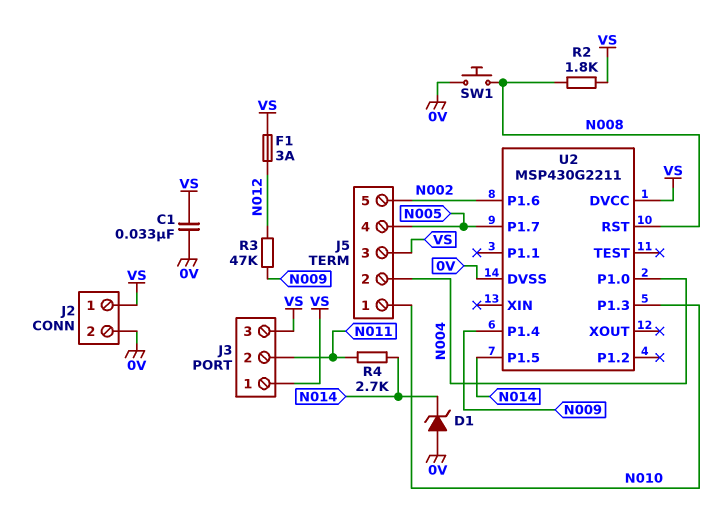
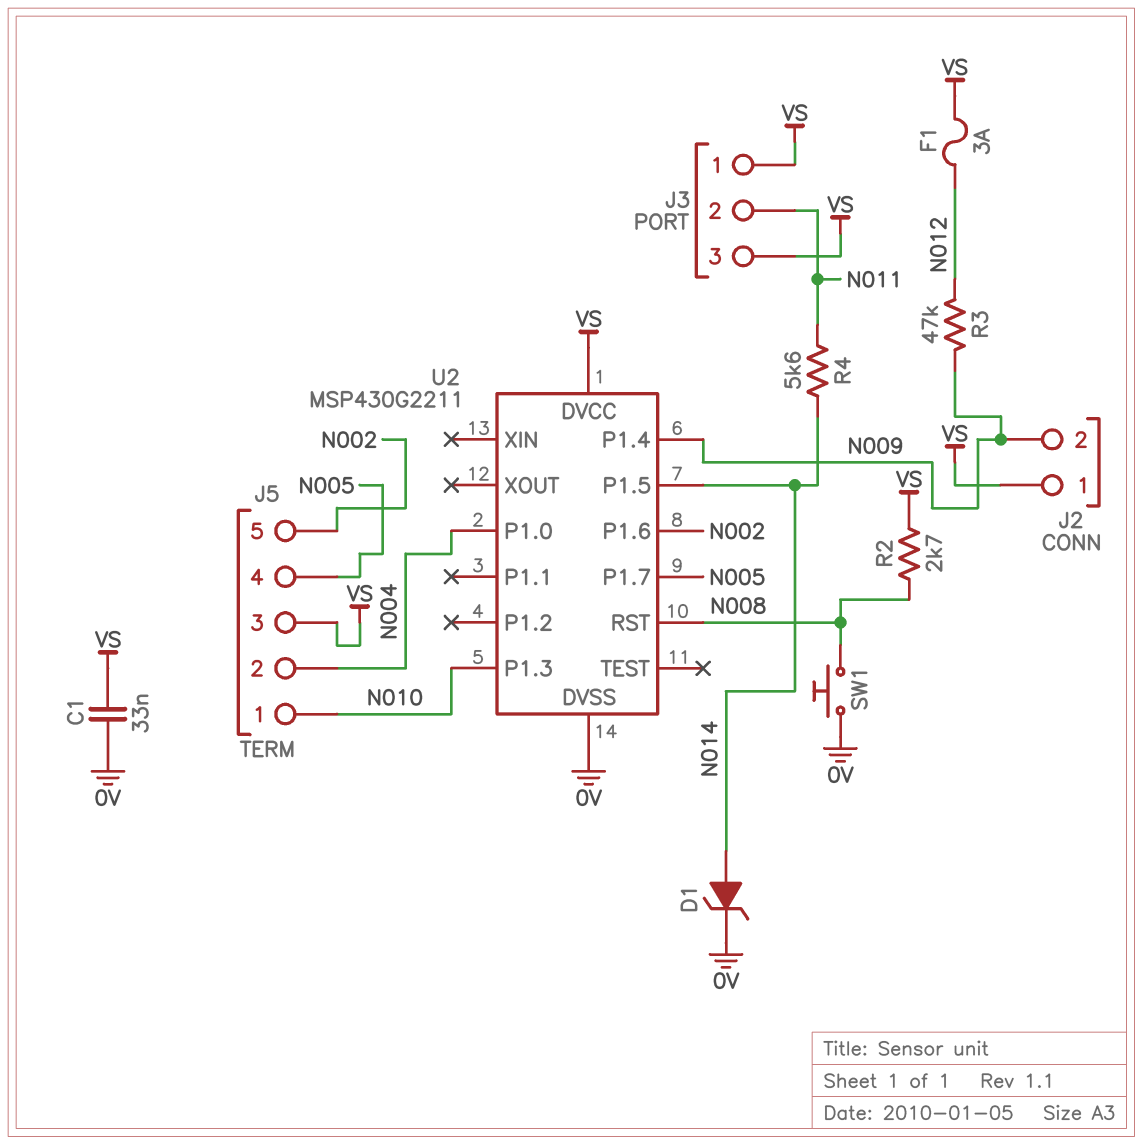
D1: zener (A 0V, K N014) -> zener (A N014, K 0V)
J2 pin 2: 0V -> N009
R2: 1.8k (N008, VS) -> 2.7k (N008, VS)
R4: 2.7k (N011, N014) -> 5.6k (N011, N014)

